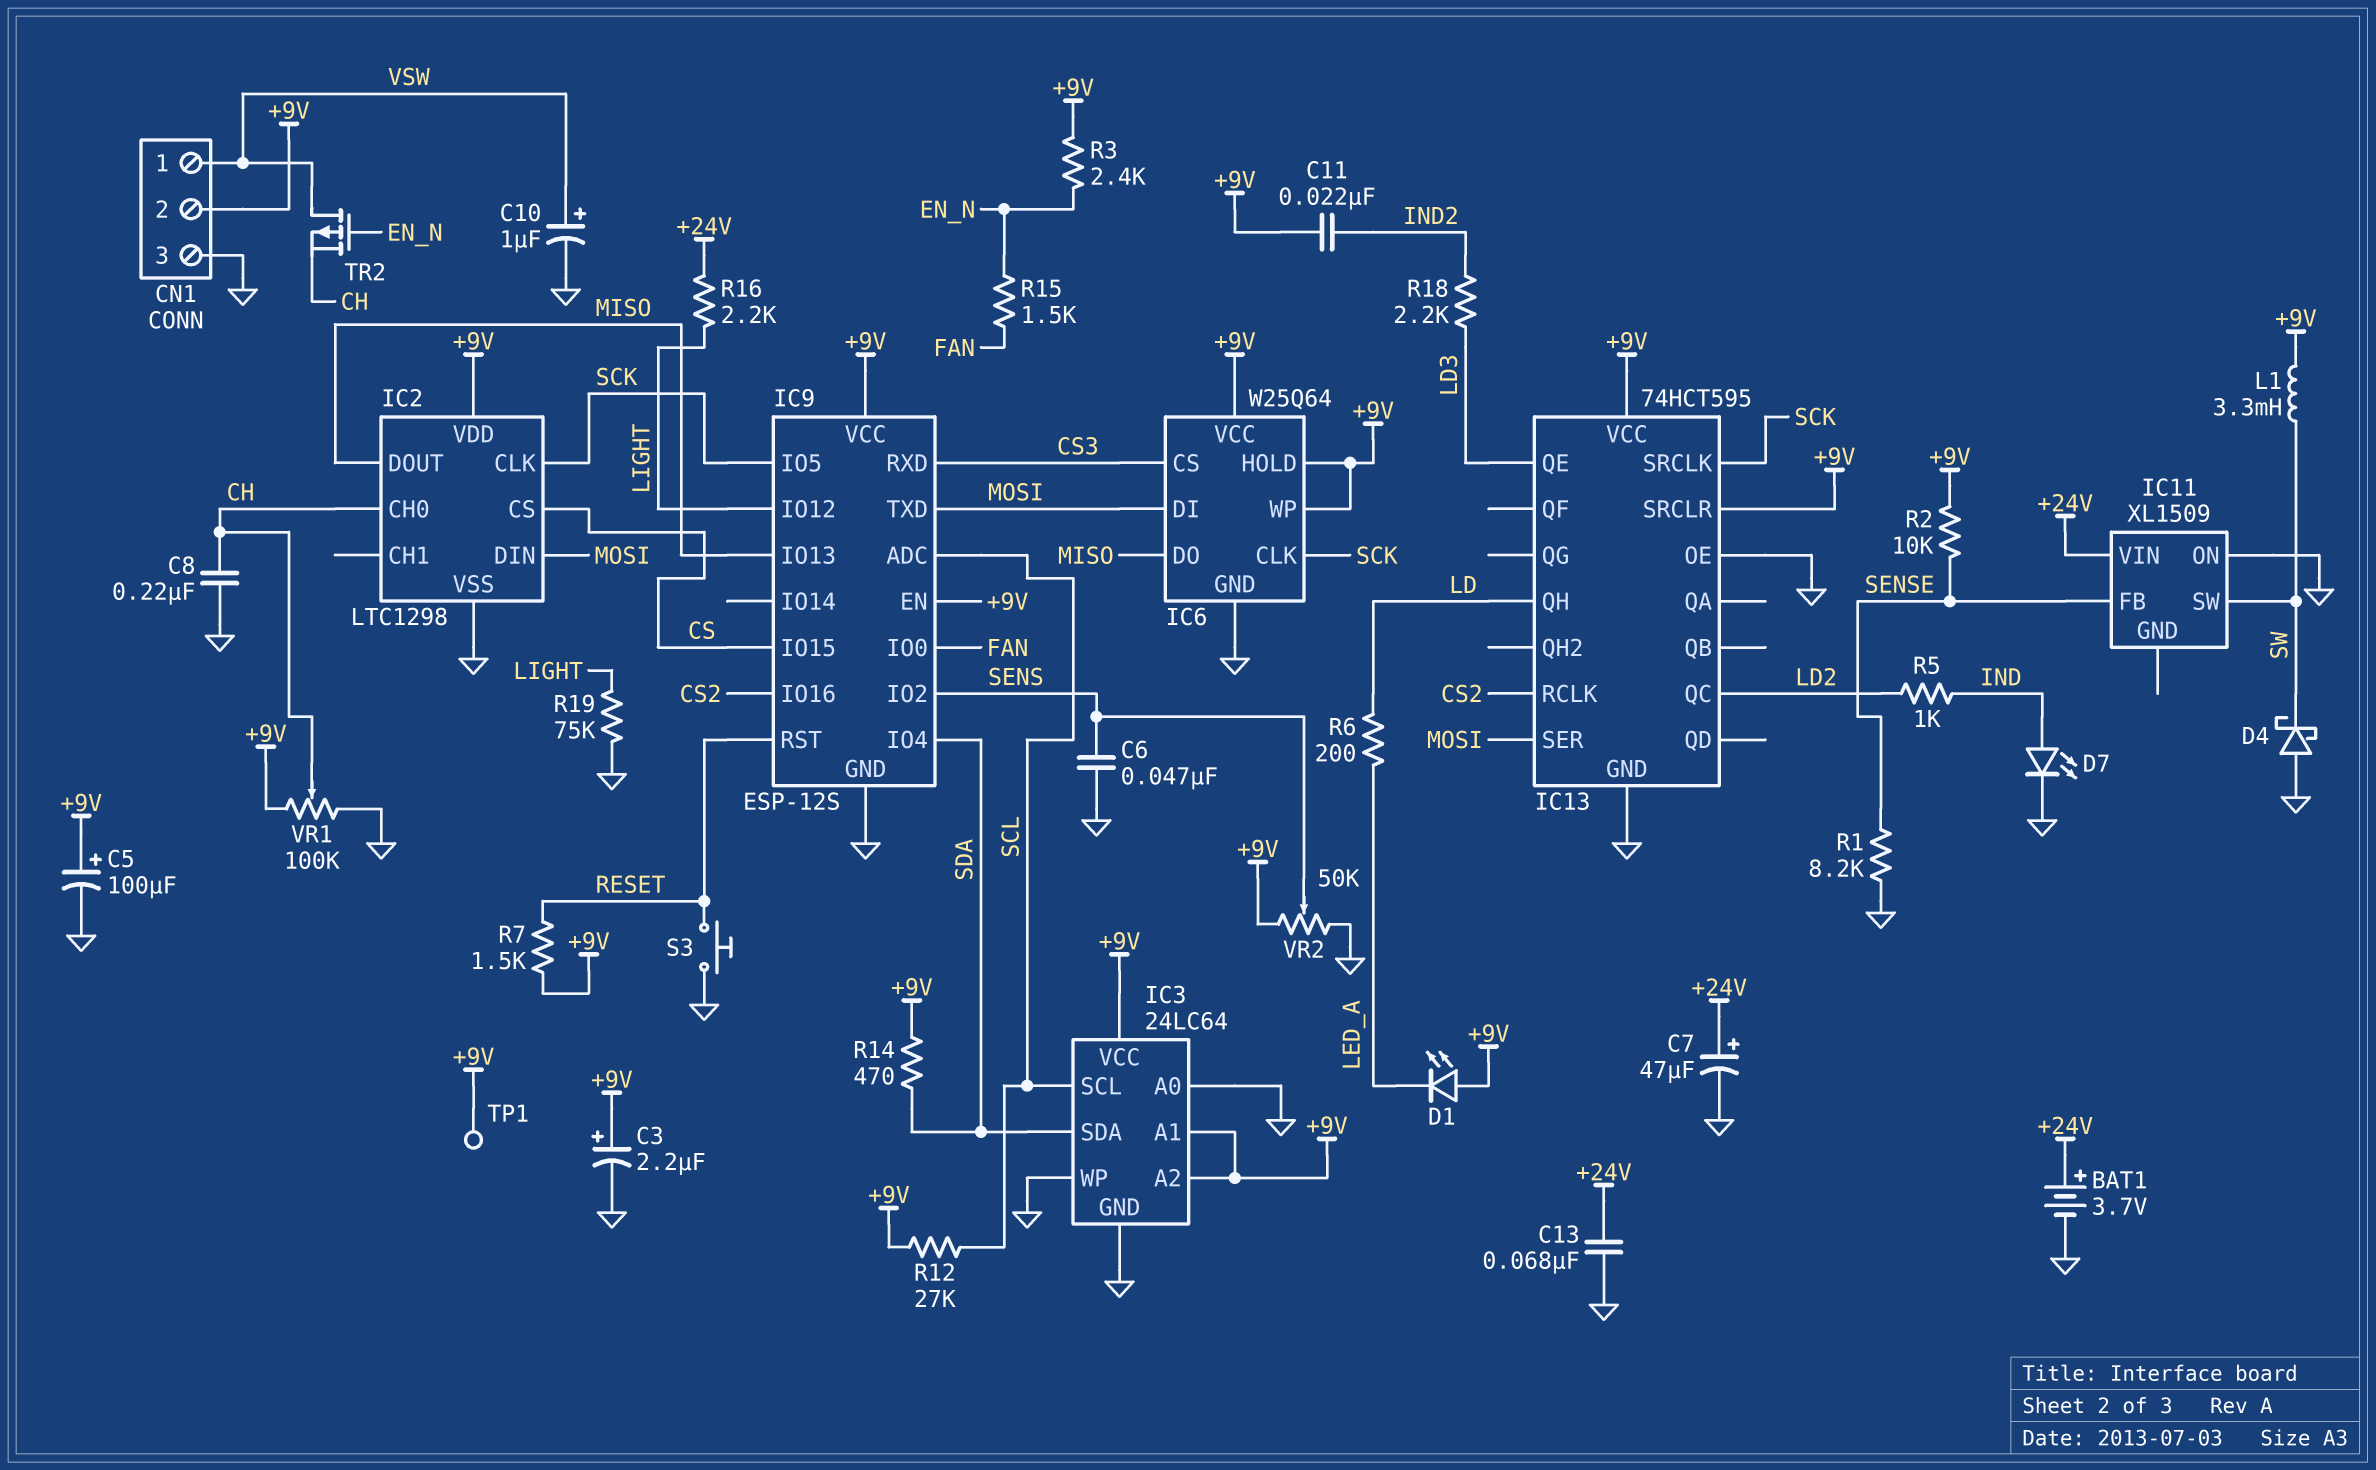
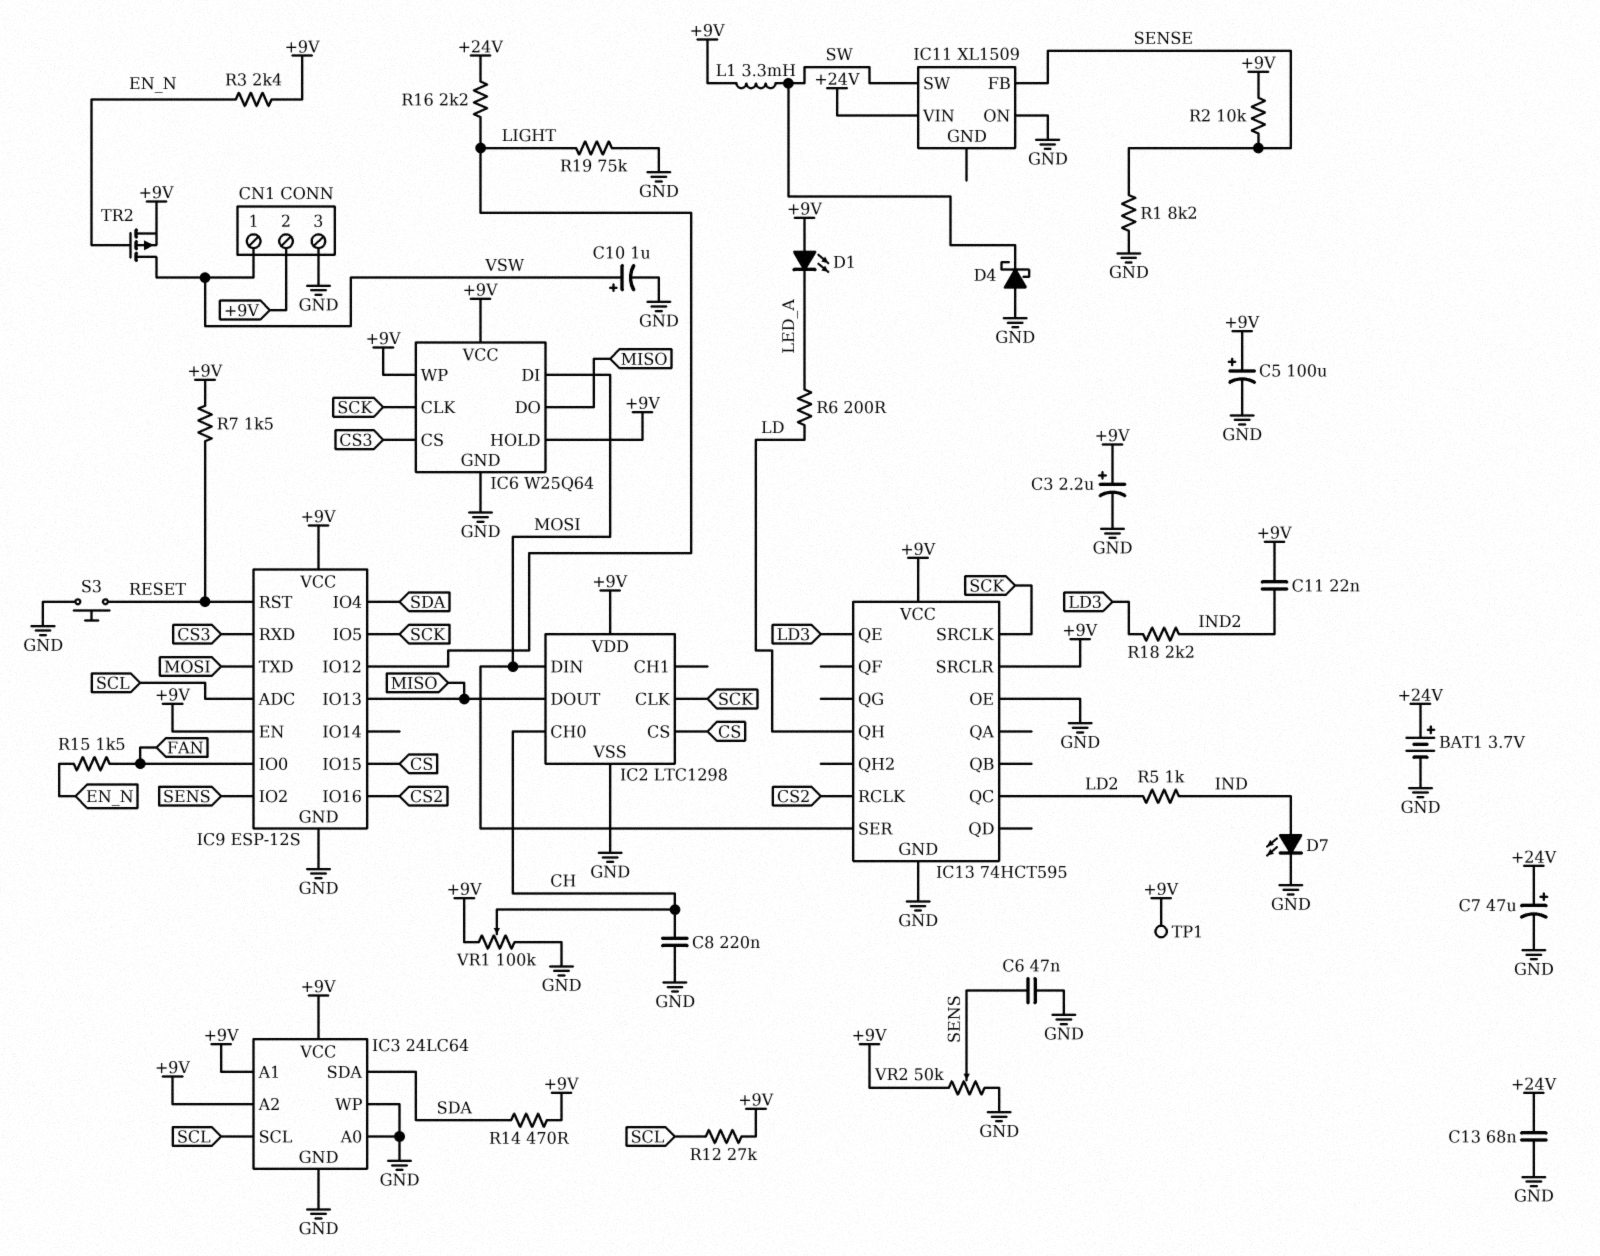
TR2: PMOS (G EN_N, D VSW, S CH) -> PMOS (G EN_N, D VSW, S +9V)

